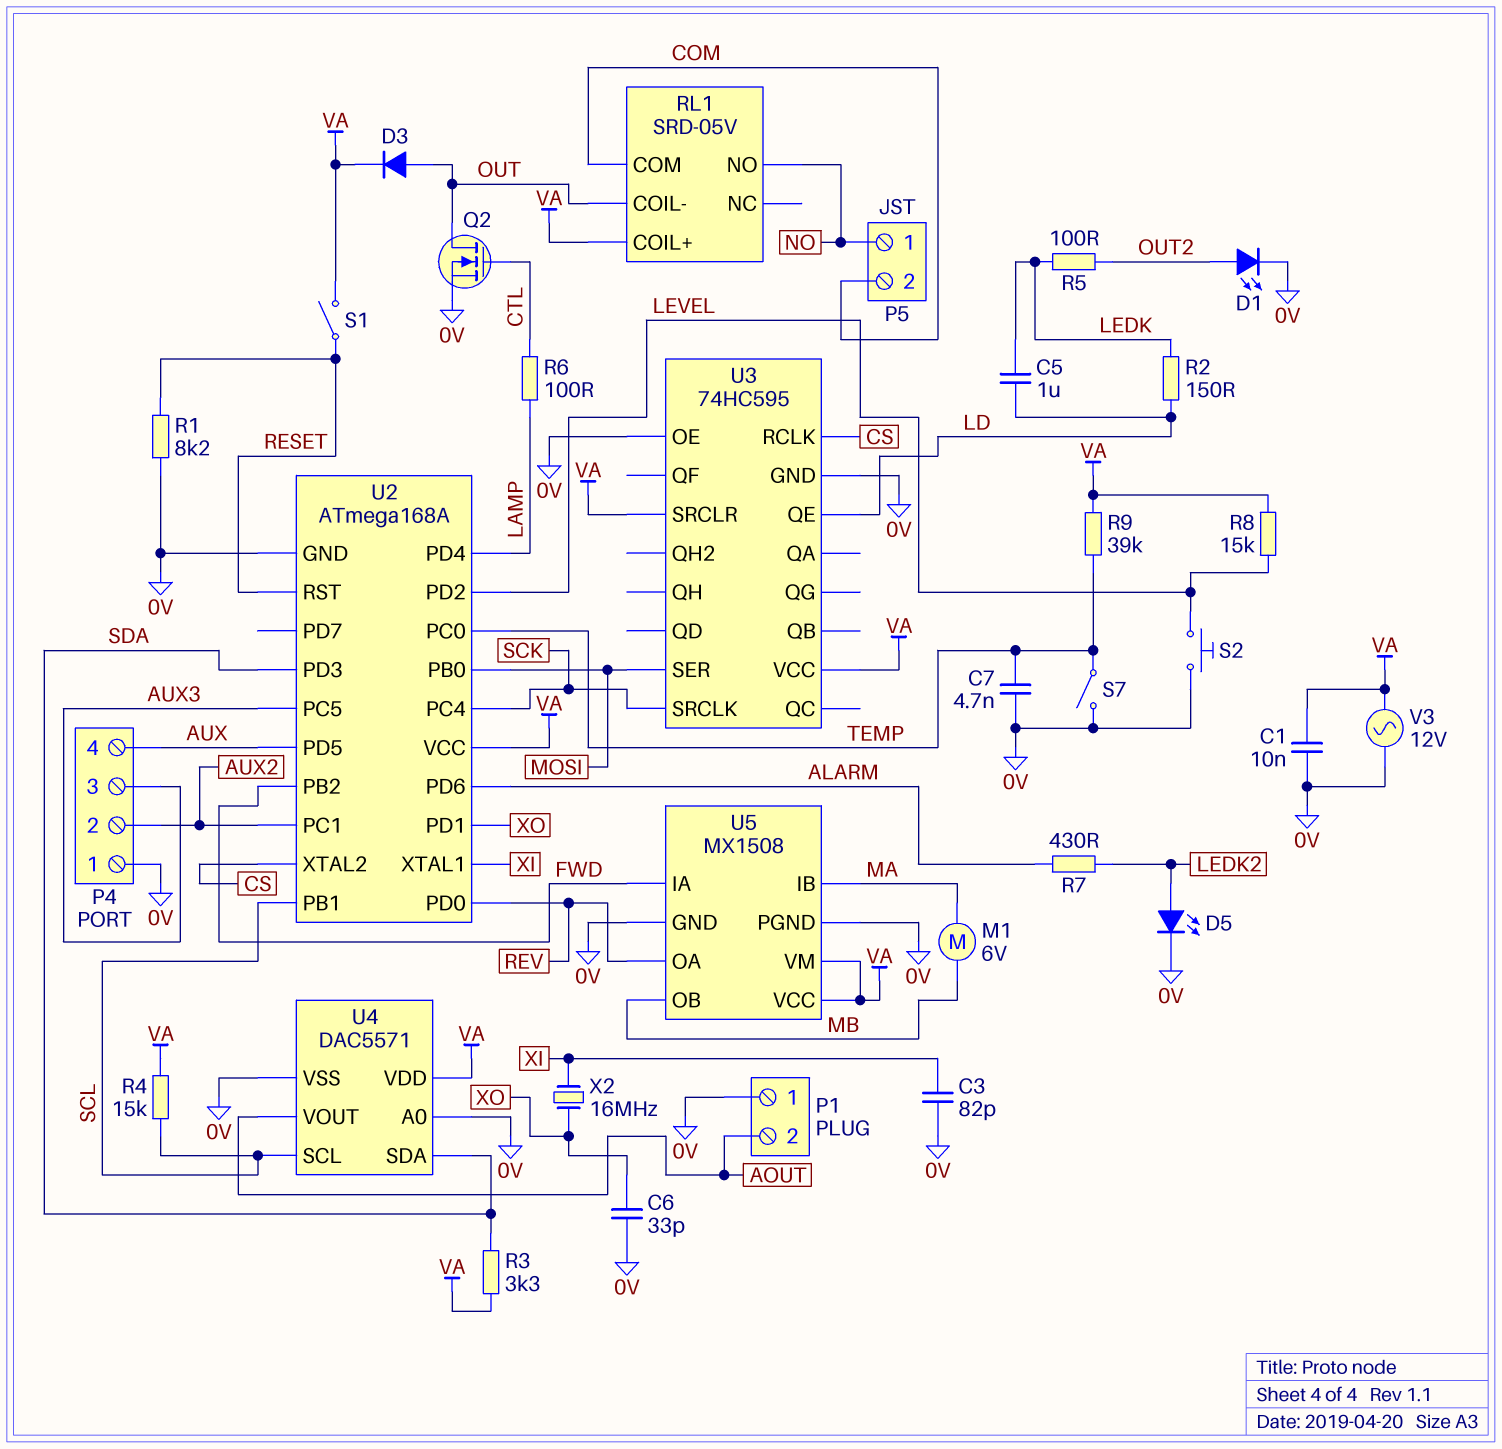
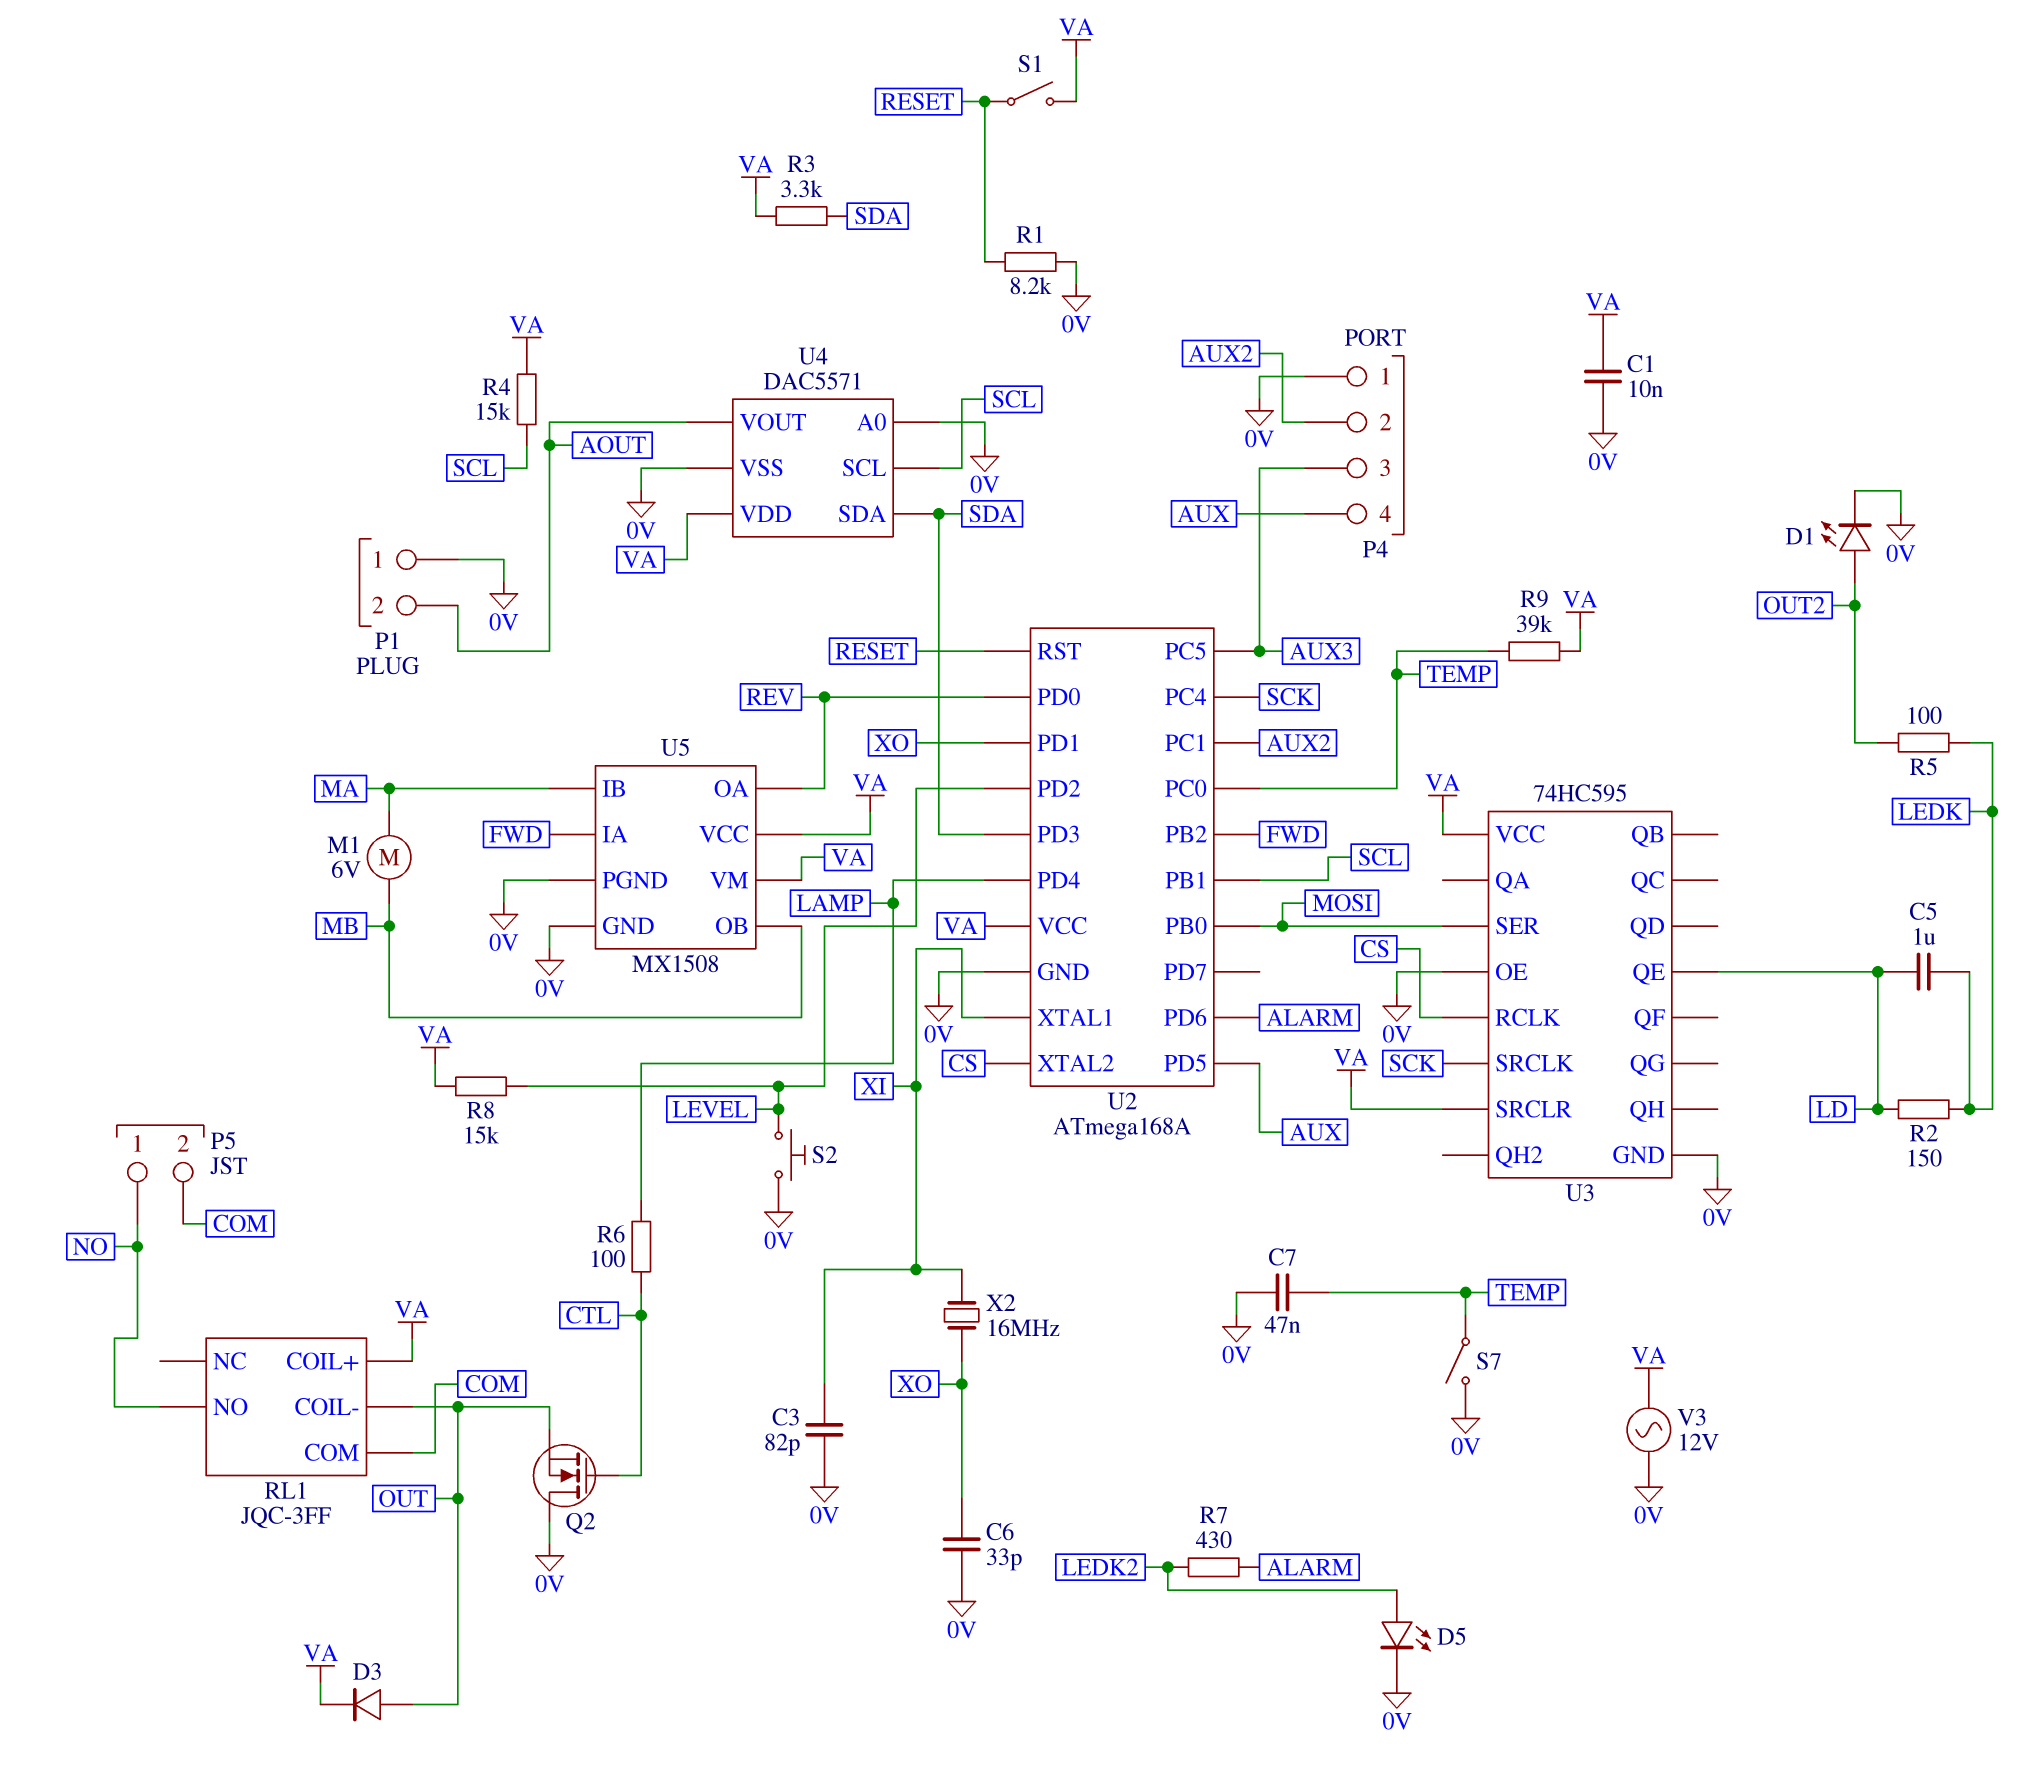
C7: 4.7nF (0V, TEMP) -> 47nF (0V, TEMP)
Q2: NMOS (G CTL, D OUT, S 0V) -> NMOS (G CTL, D 0V, S OUT)
RL1: SRD-05V -> JQC-3FF

